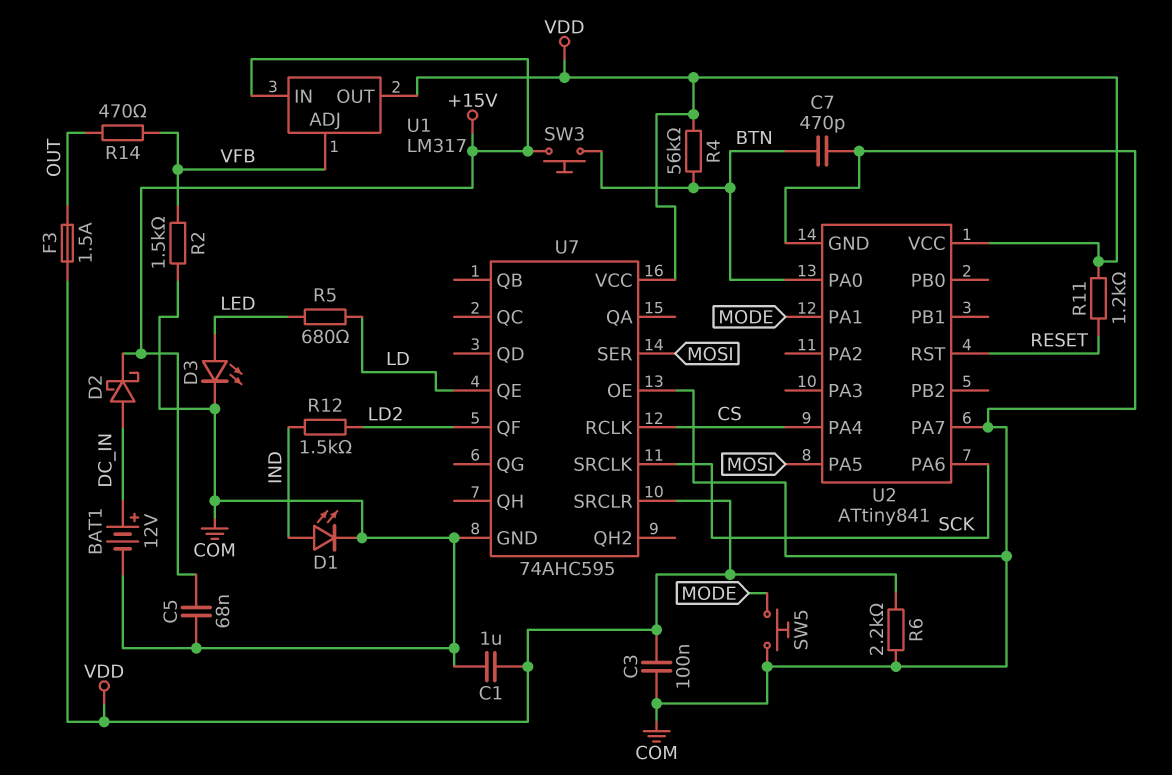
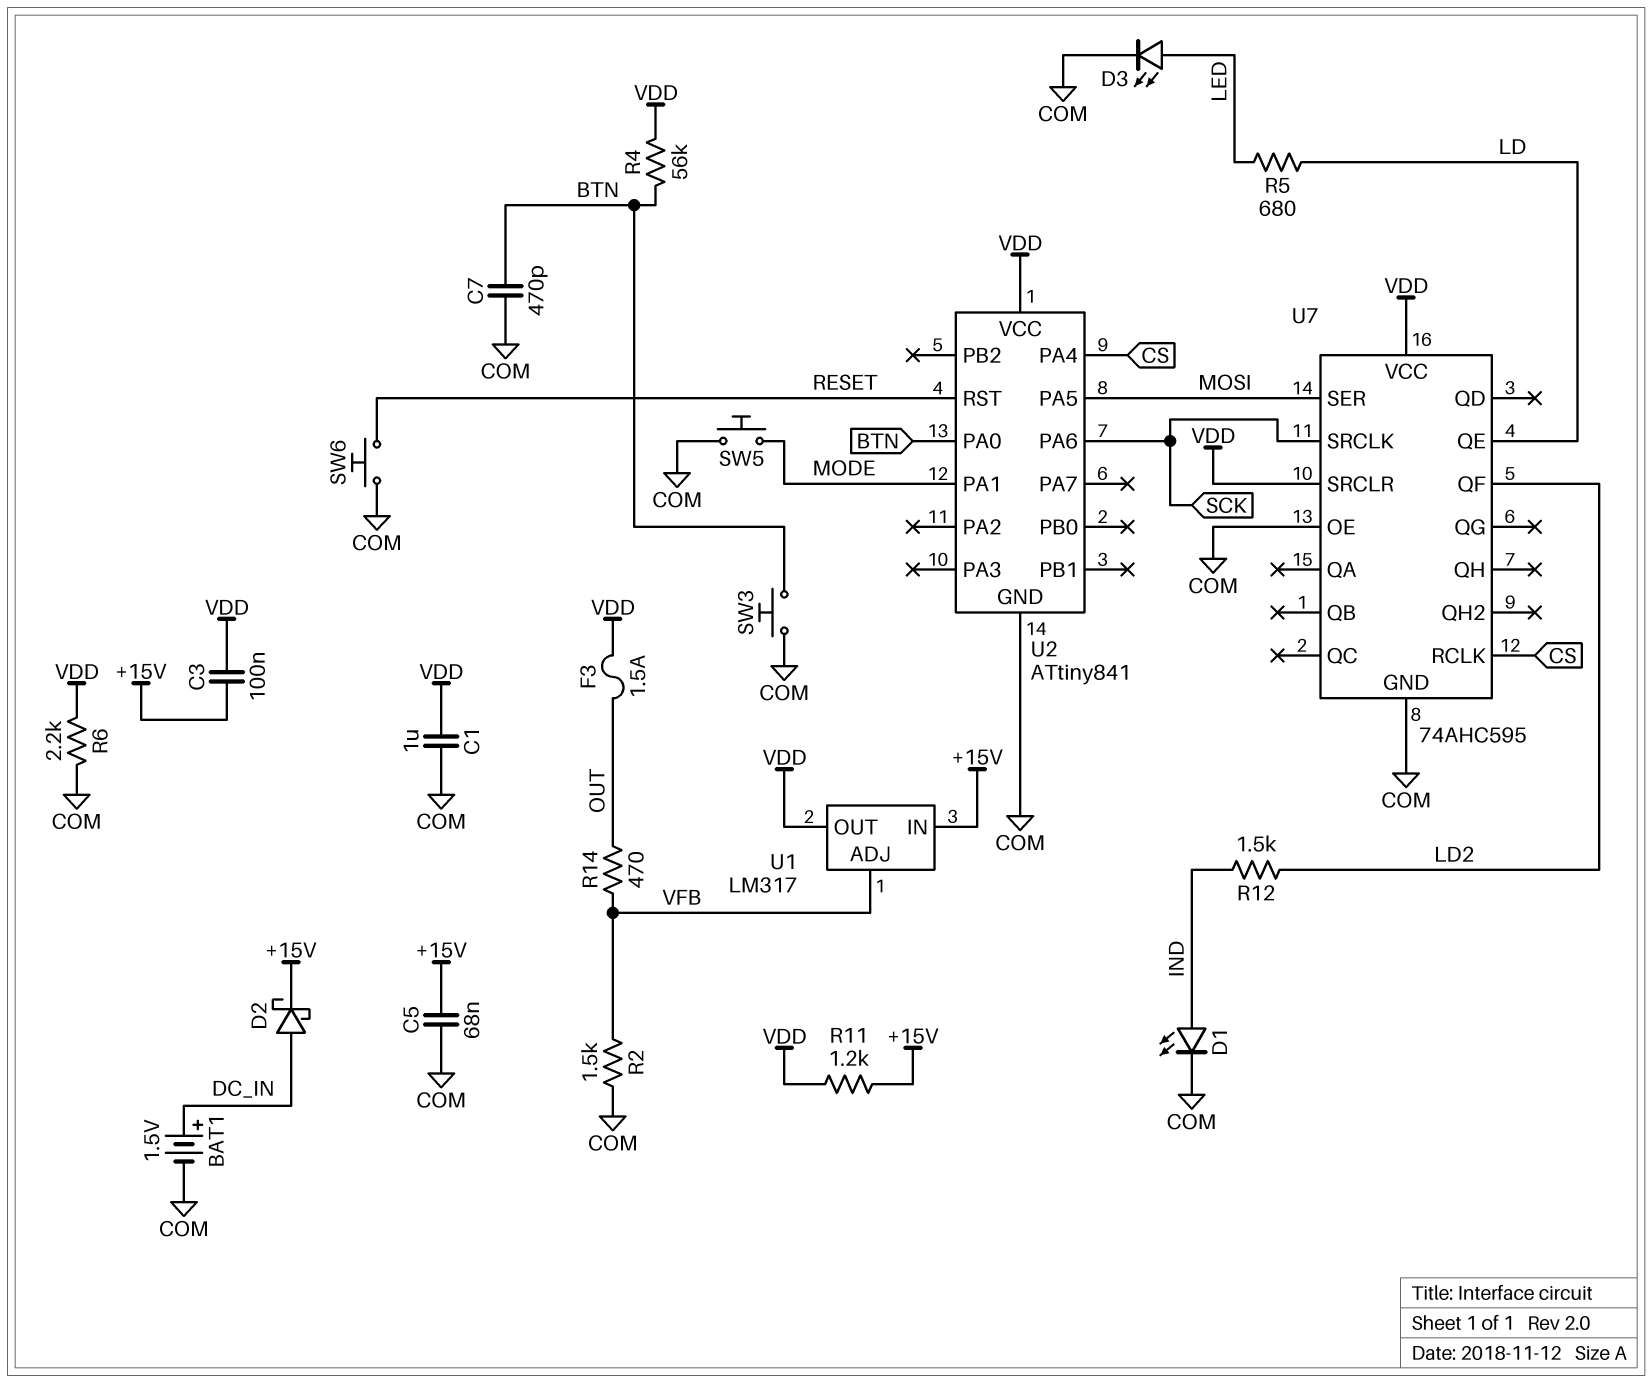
BAT1: 12V (plus DC_IN, minus COM) -> 1.5V (plus DC_IN, minus COM)
C3: 100nF (COM, VDD) -> 100nF (+15V, VDD)
R11: 1.2k (RESET, VDD) -> 1.2k (+15V, VDD)
SW3: button (+15V, BTN) -> button (BTN, COM)
SW6: none -> button (COM, RESET)
U2 pin PA7: COM -> none

